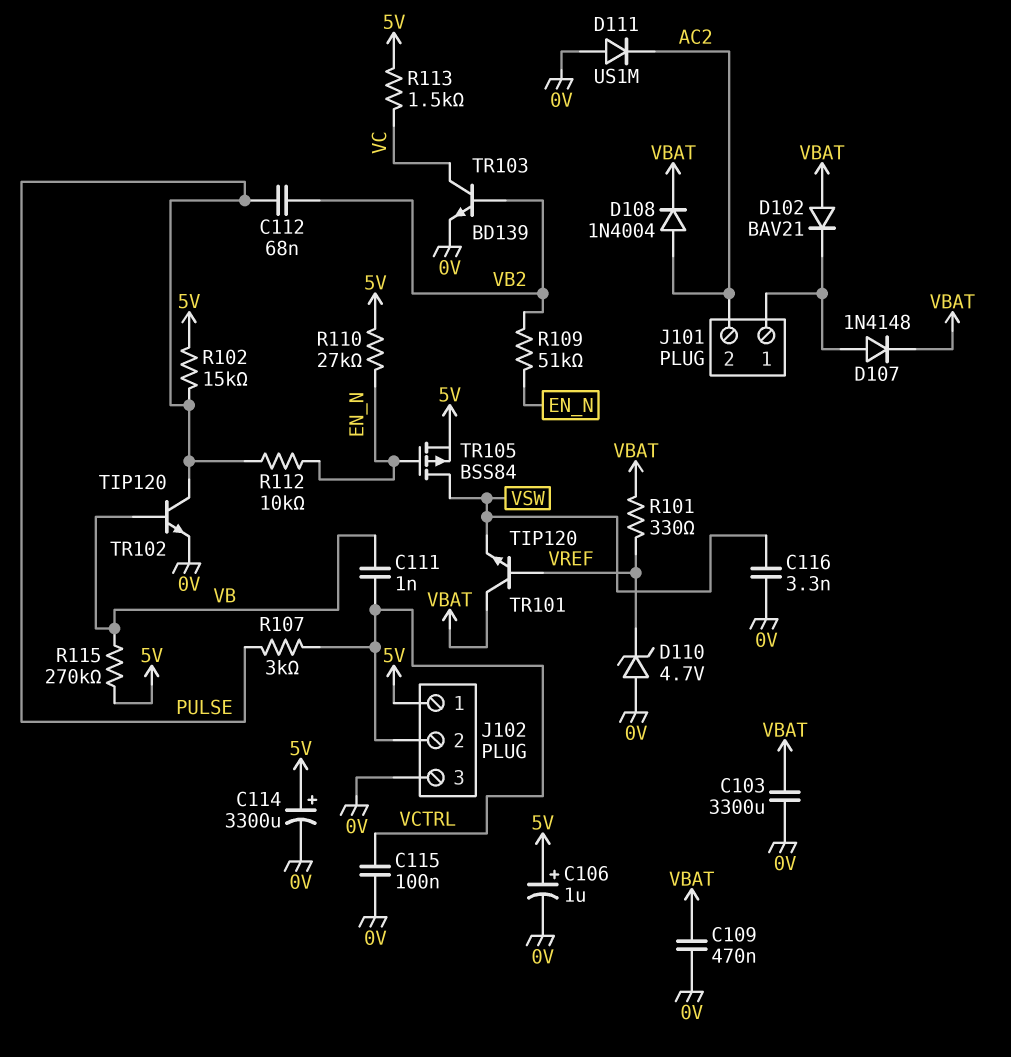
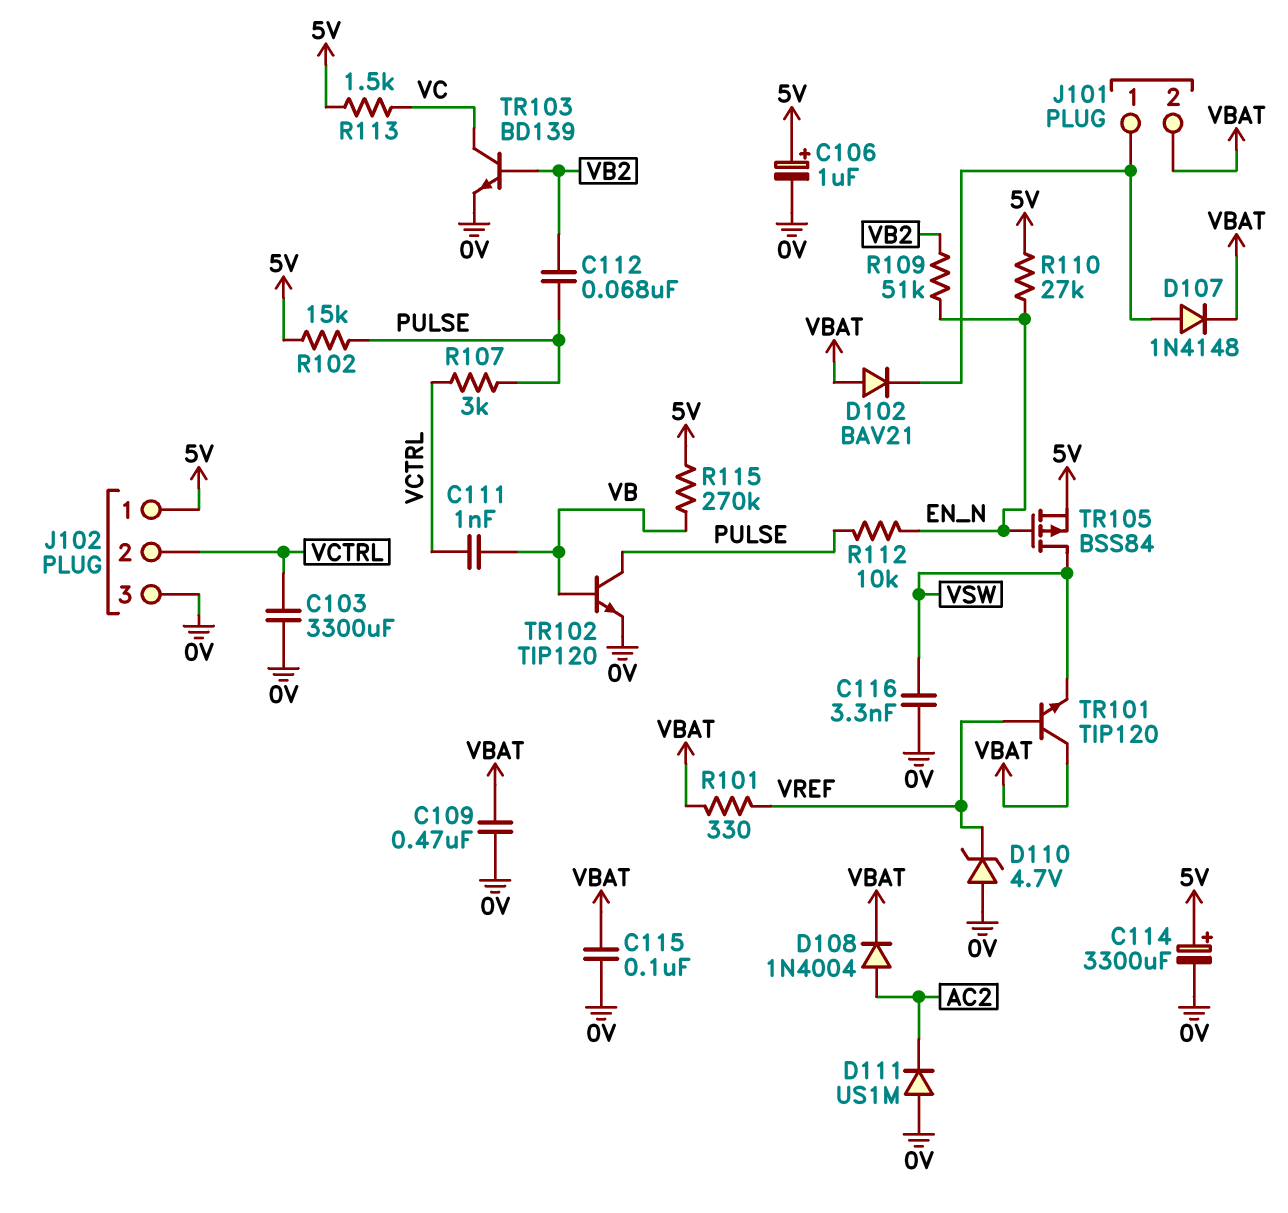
C103: 3300uF (0V, VBAT) -> 3300uF (0V, VCTRL)
C115: 100nF (0V, VCTRL) -> 100nF (0V, VBAT)
J101 pin 2: AC2 -> VBAT

